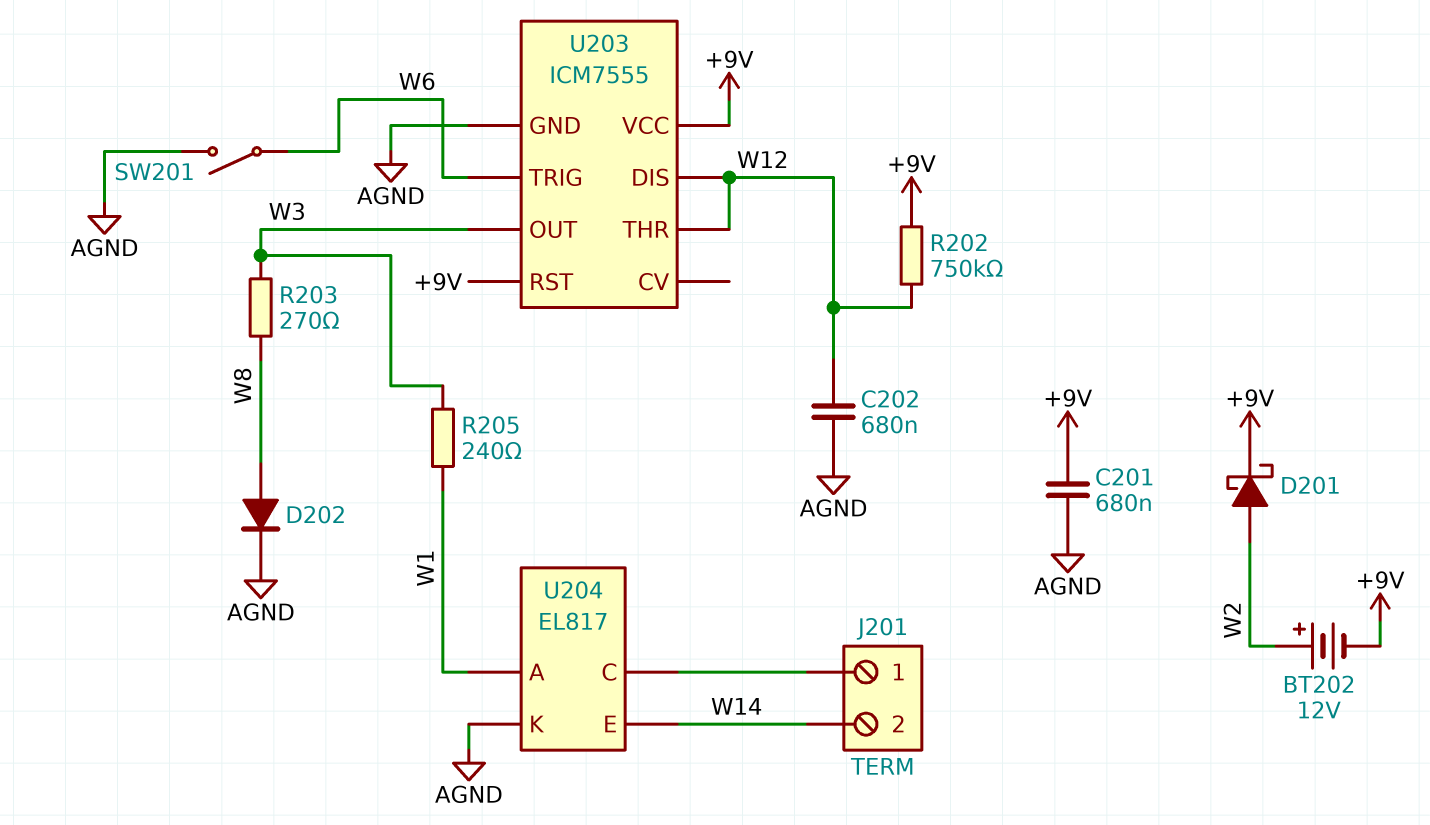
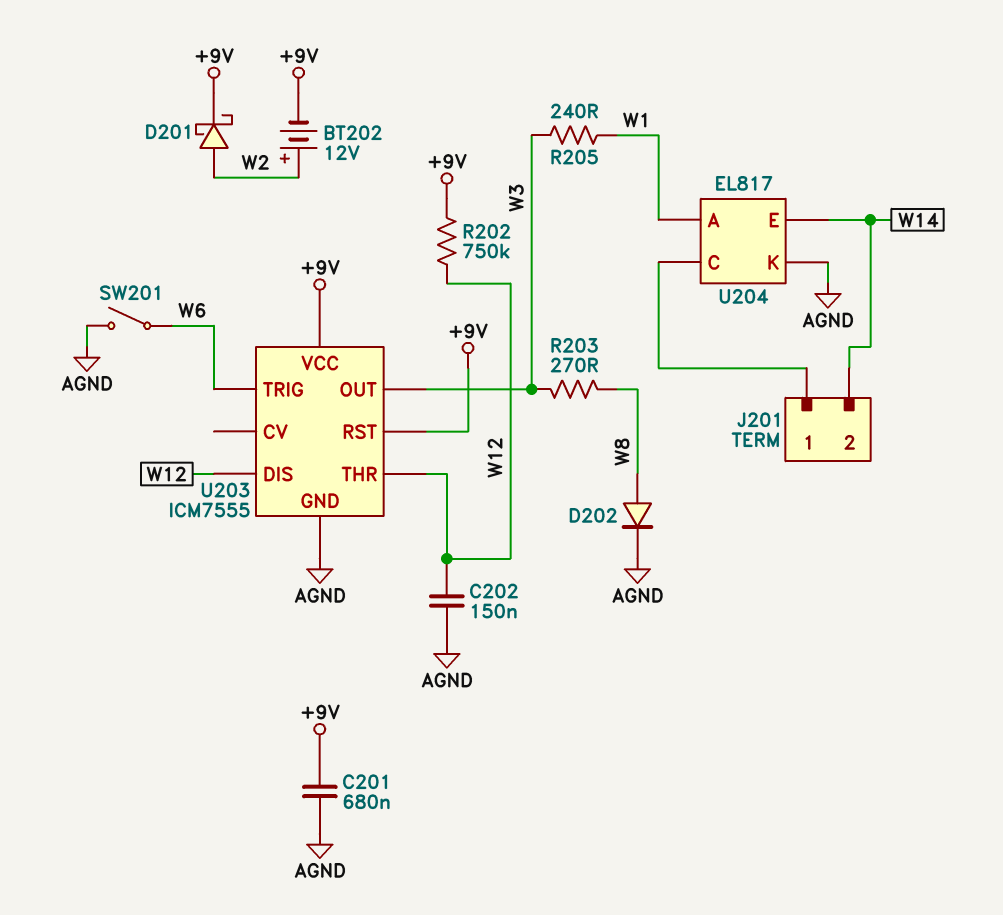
C202: 680nF (AGND, W12) -> 150nF (AGND, W12)

